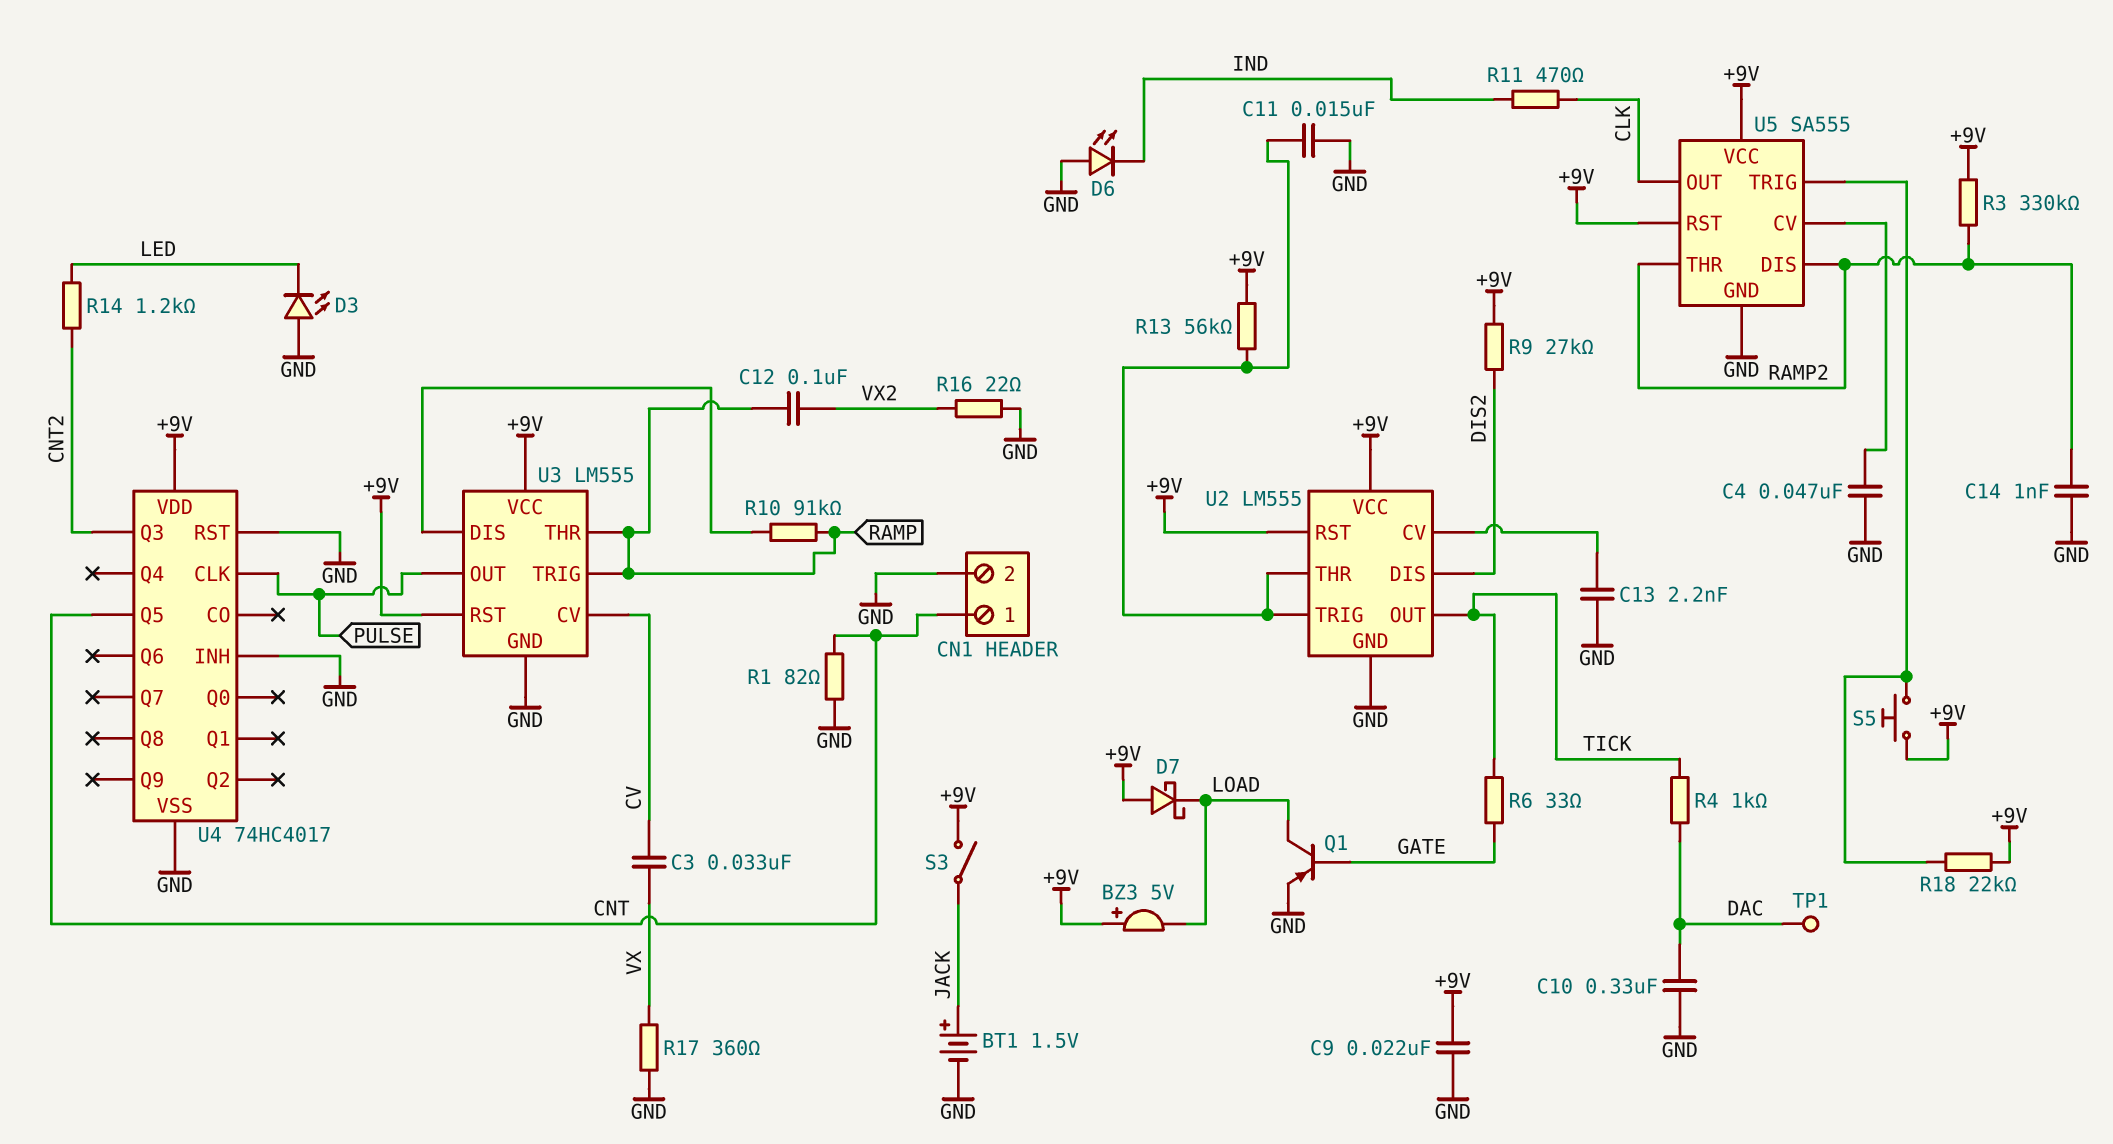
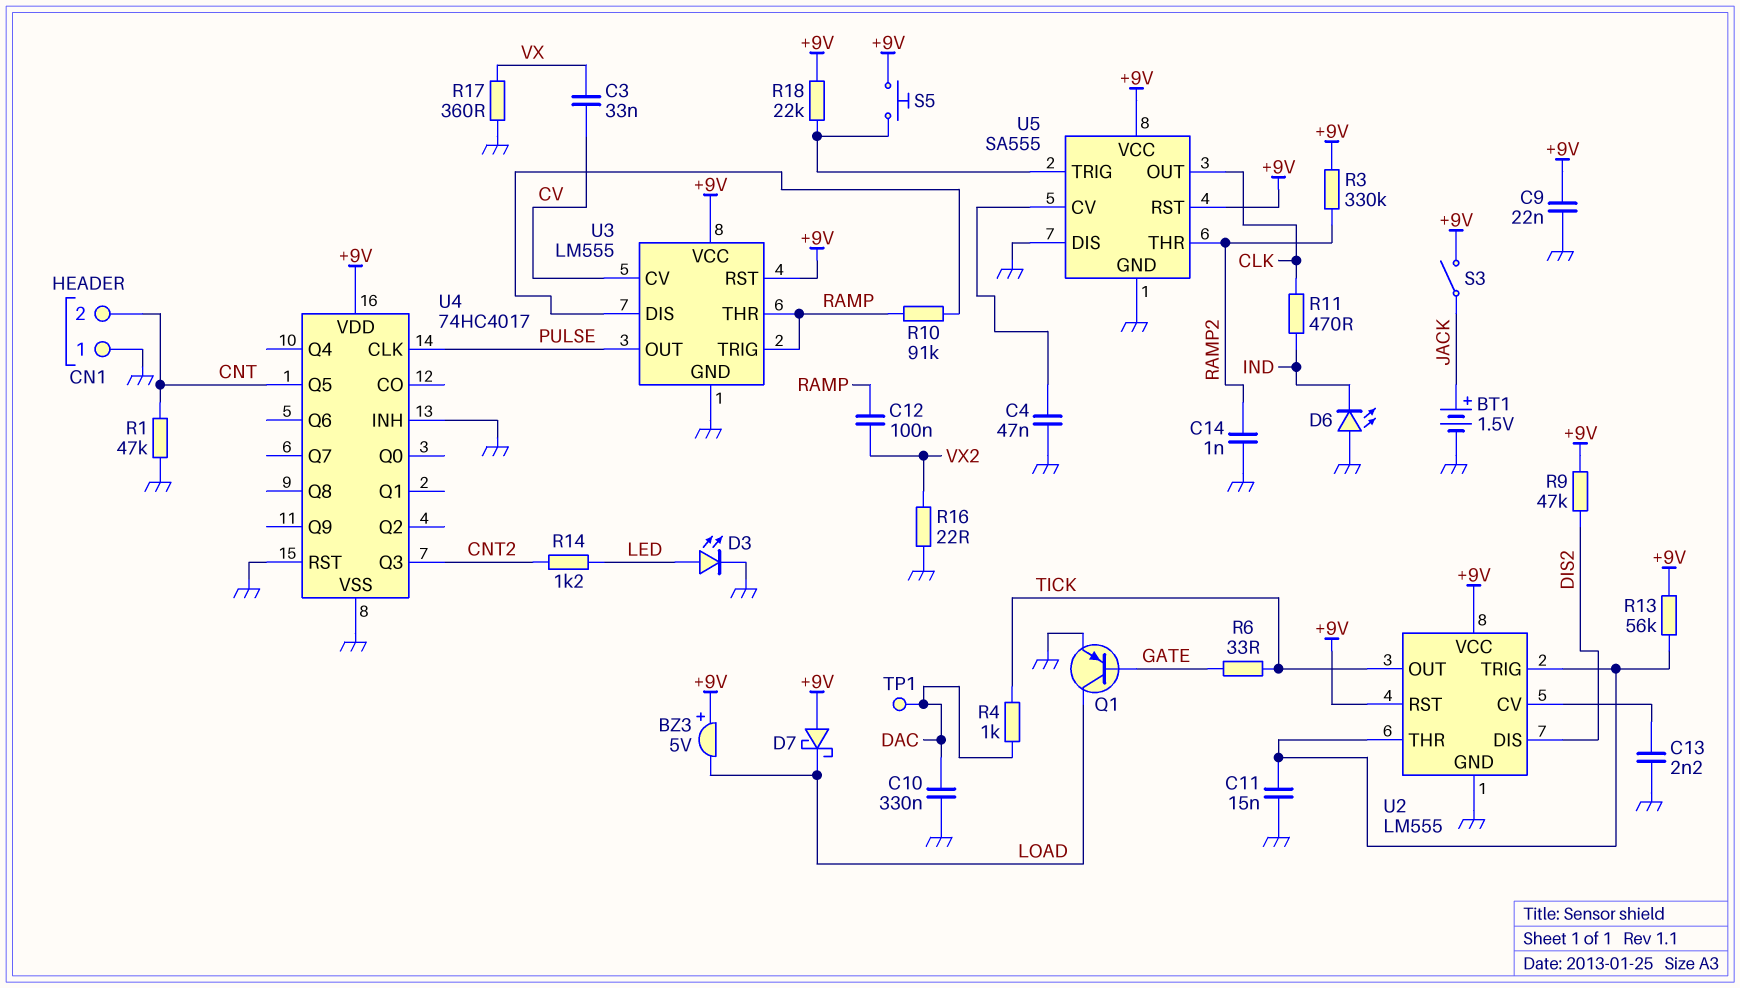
CN1 pin 1: CNT -> GND
CN1 pin 2: GND -> CNT
D3: LED (A GND, K LED) -> LED (A LED, K GND)
R1: 82 (CNT, GND) -> 47k (CNT, GND)
R9: 27k (+9V, DIS2) -> 47k (+9V, DIS2)
U5 pin DIS: RAMP2 -> GND

